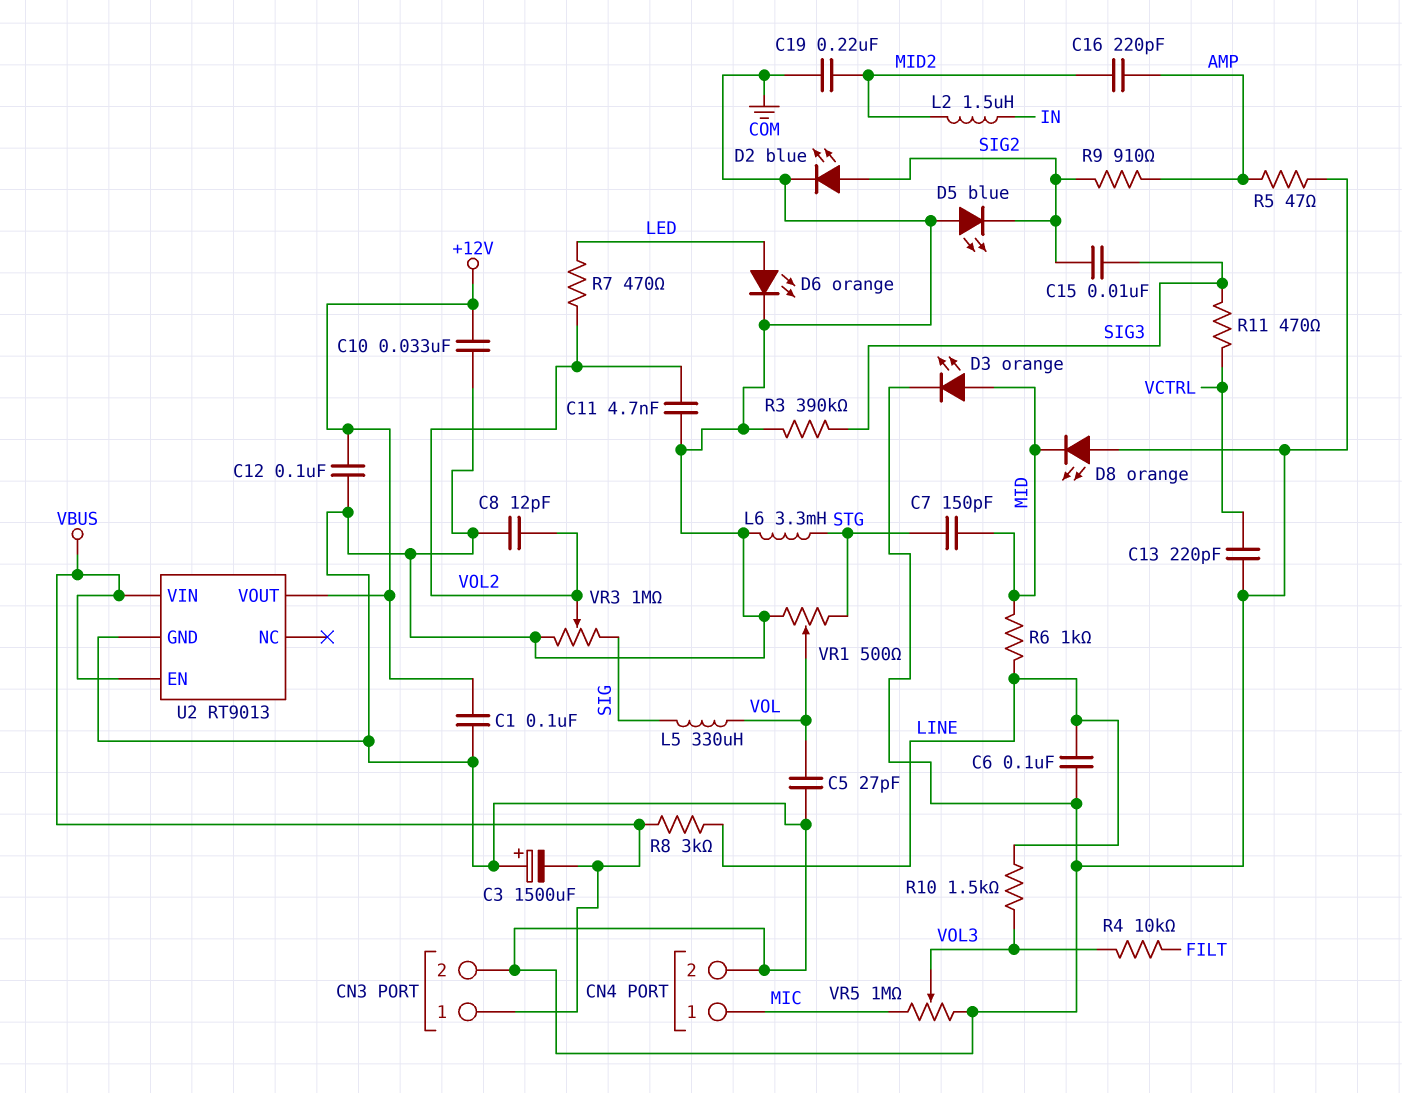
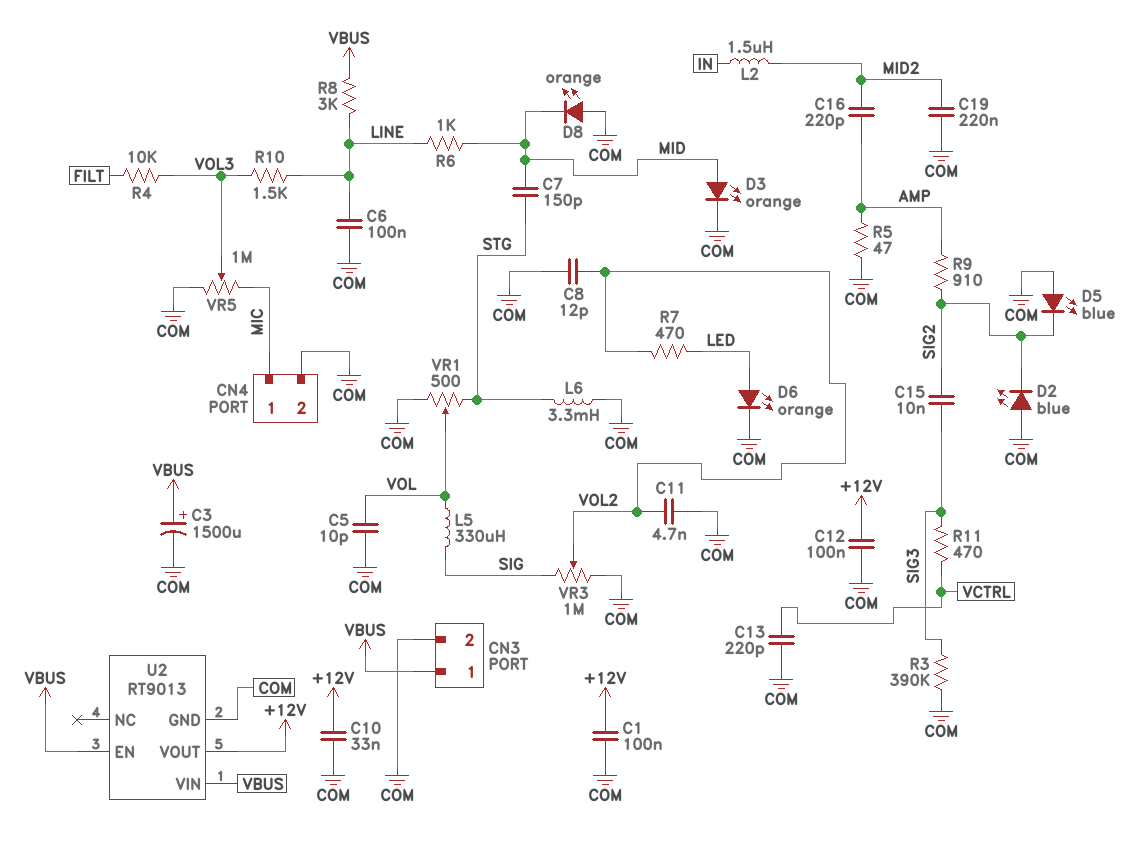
C3: 1500uF (plus COM, minus VBUS) -> 1500uF (plus VBUS, minus COM)
C5: 27pF (COM, VOL) -> 10pF (COM, VOL)
D2: LED blue (A SIG2, K COM) -> LED blue (A COM, K SIG2)

